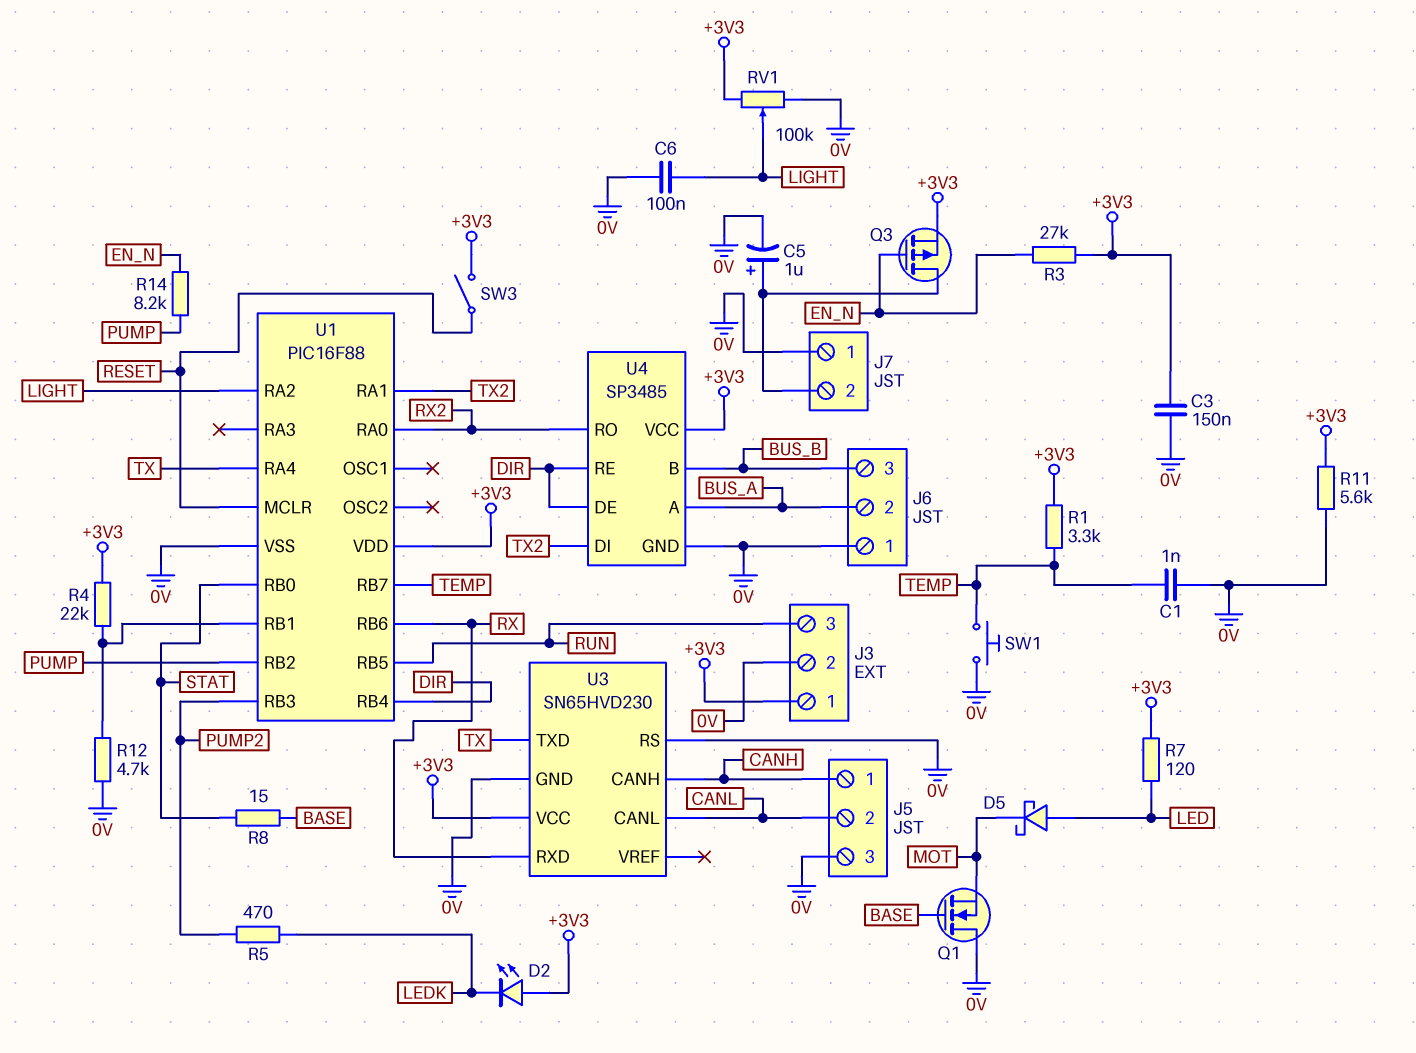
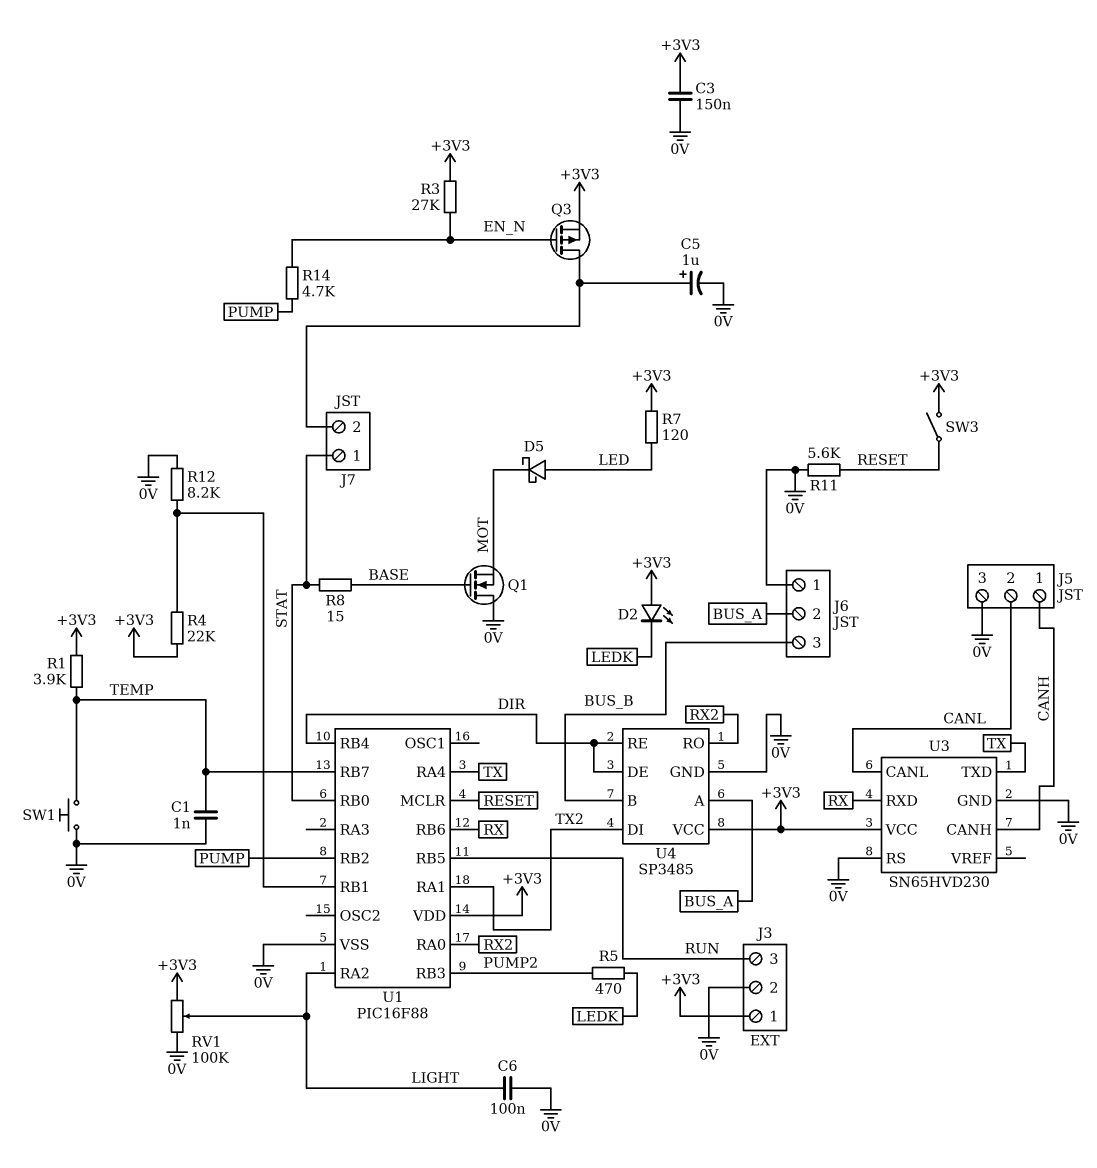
J7 pin 1: 0V -> STAT
R1: 3.3k (+3V3, TEMP) -> 3.9k (+3V3, TEMP)
R11: 5.6k (+3V3, 0V) -> 5.6k (0V, RESET)
R12: 4.7k (0V, U1/RB1) -> 8.2k (0V, U1/RB1)
R14: 8.2k (EN_N, PUMP) -> 4.7k (EN_N, PUMP)

